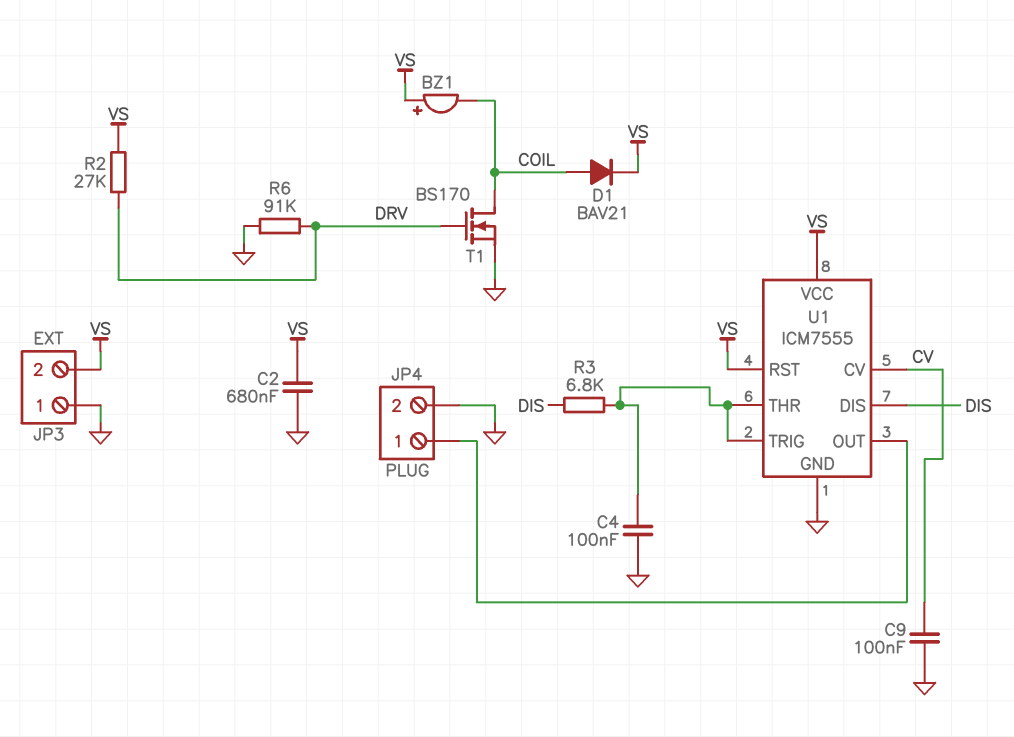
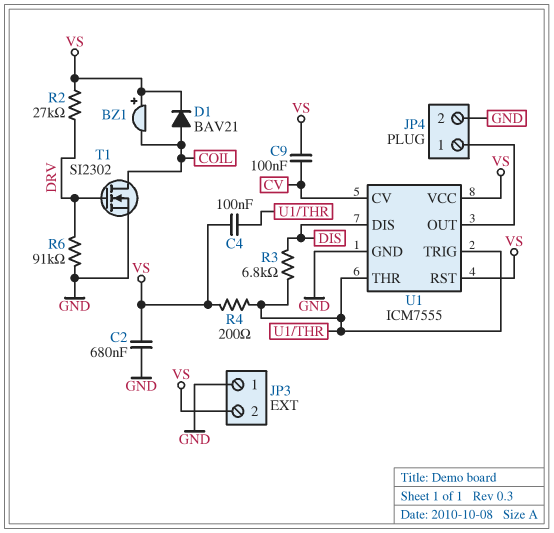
C4: 100nF (GND, U1/THR) -> 100nF (U1/THR, VS)
C9: 100nF (CV, GND) -> 100nF (CV, VS)
R4: none -> 200 (U1/THR, VS)
T1: NMOS BS170 (G DRV, D COIL, S GND) -> NMOS SI2302 (G DRV, D COIL, S GND)

